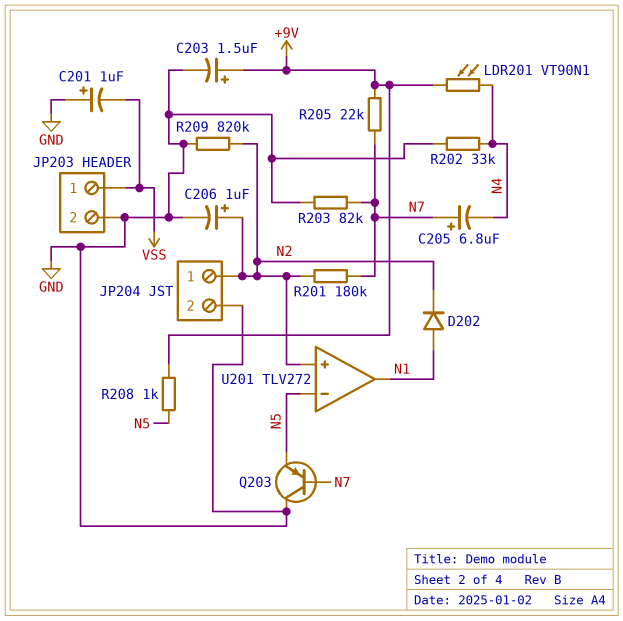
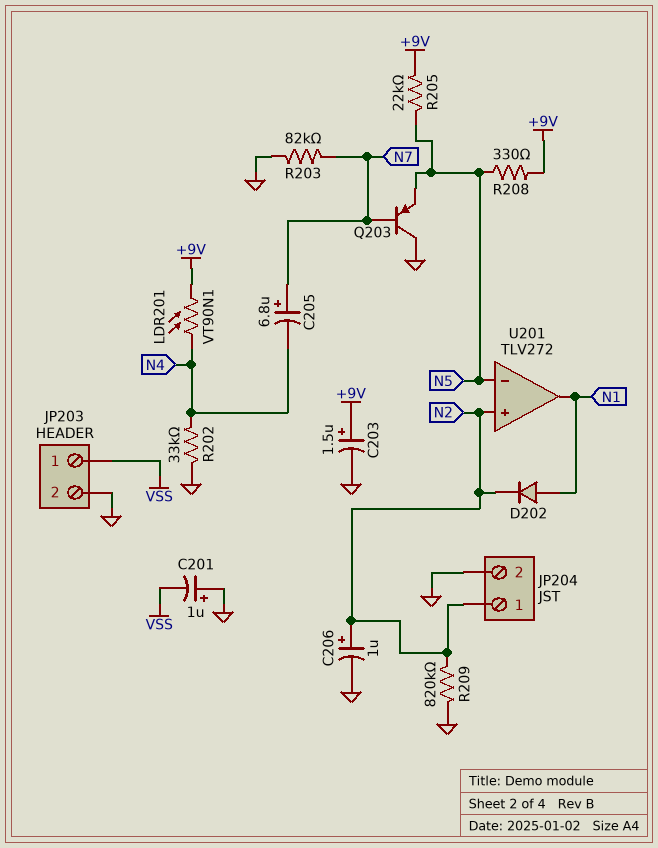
R201: 180k (N2, N7) -> none
R205: 22k (+9V, N7) -> 22k (+9V, N5)
R208: 1k (+9V, N5) -> 330 (+9V, N5)

